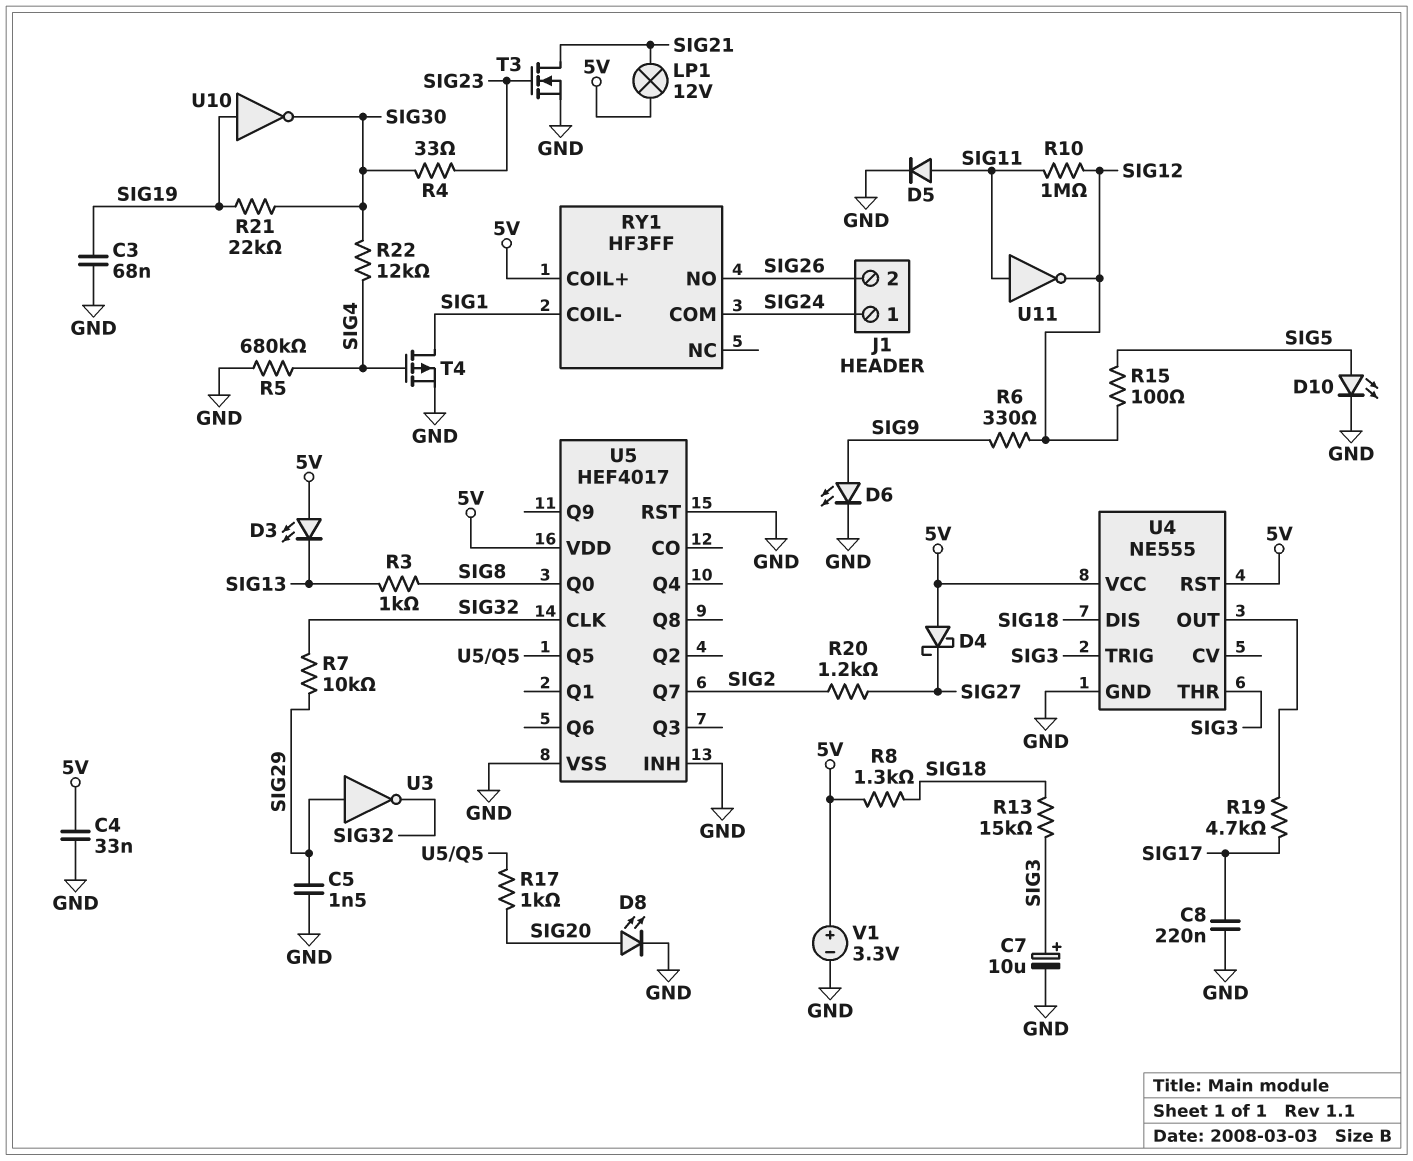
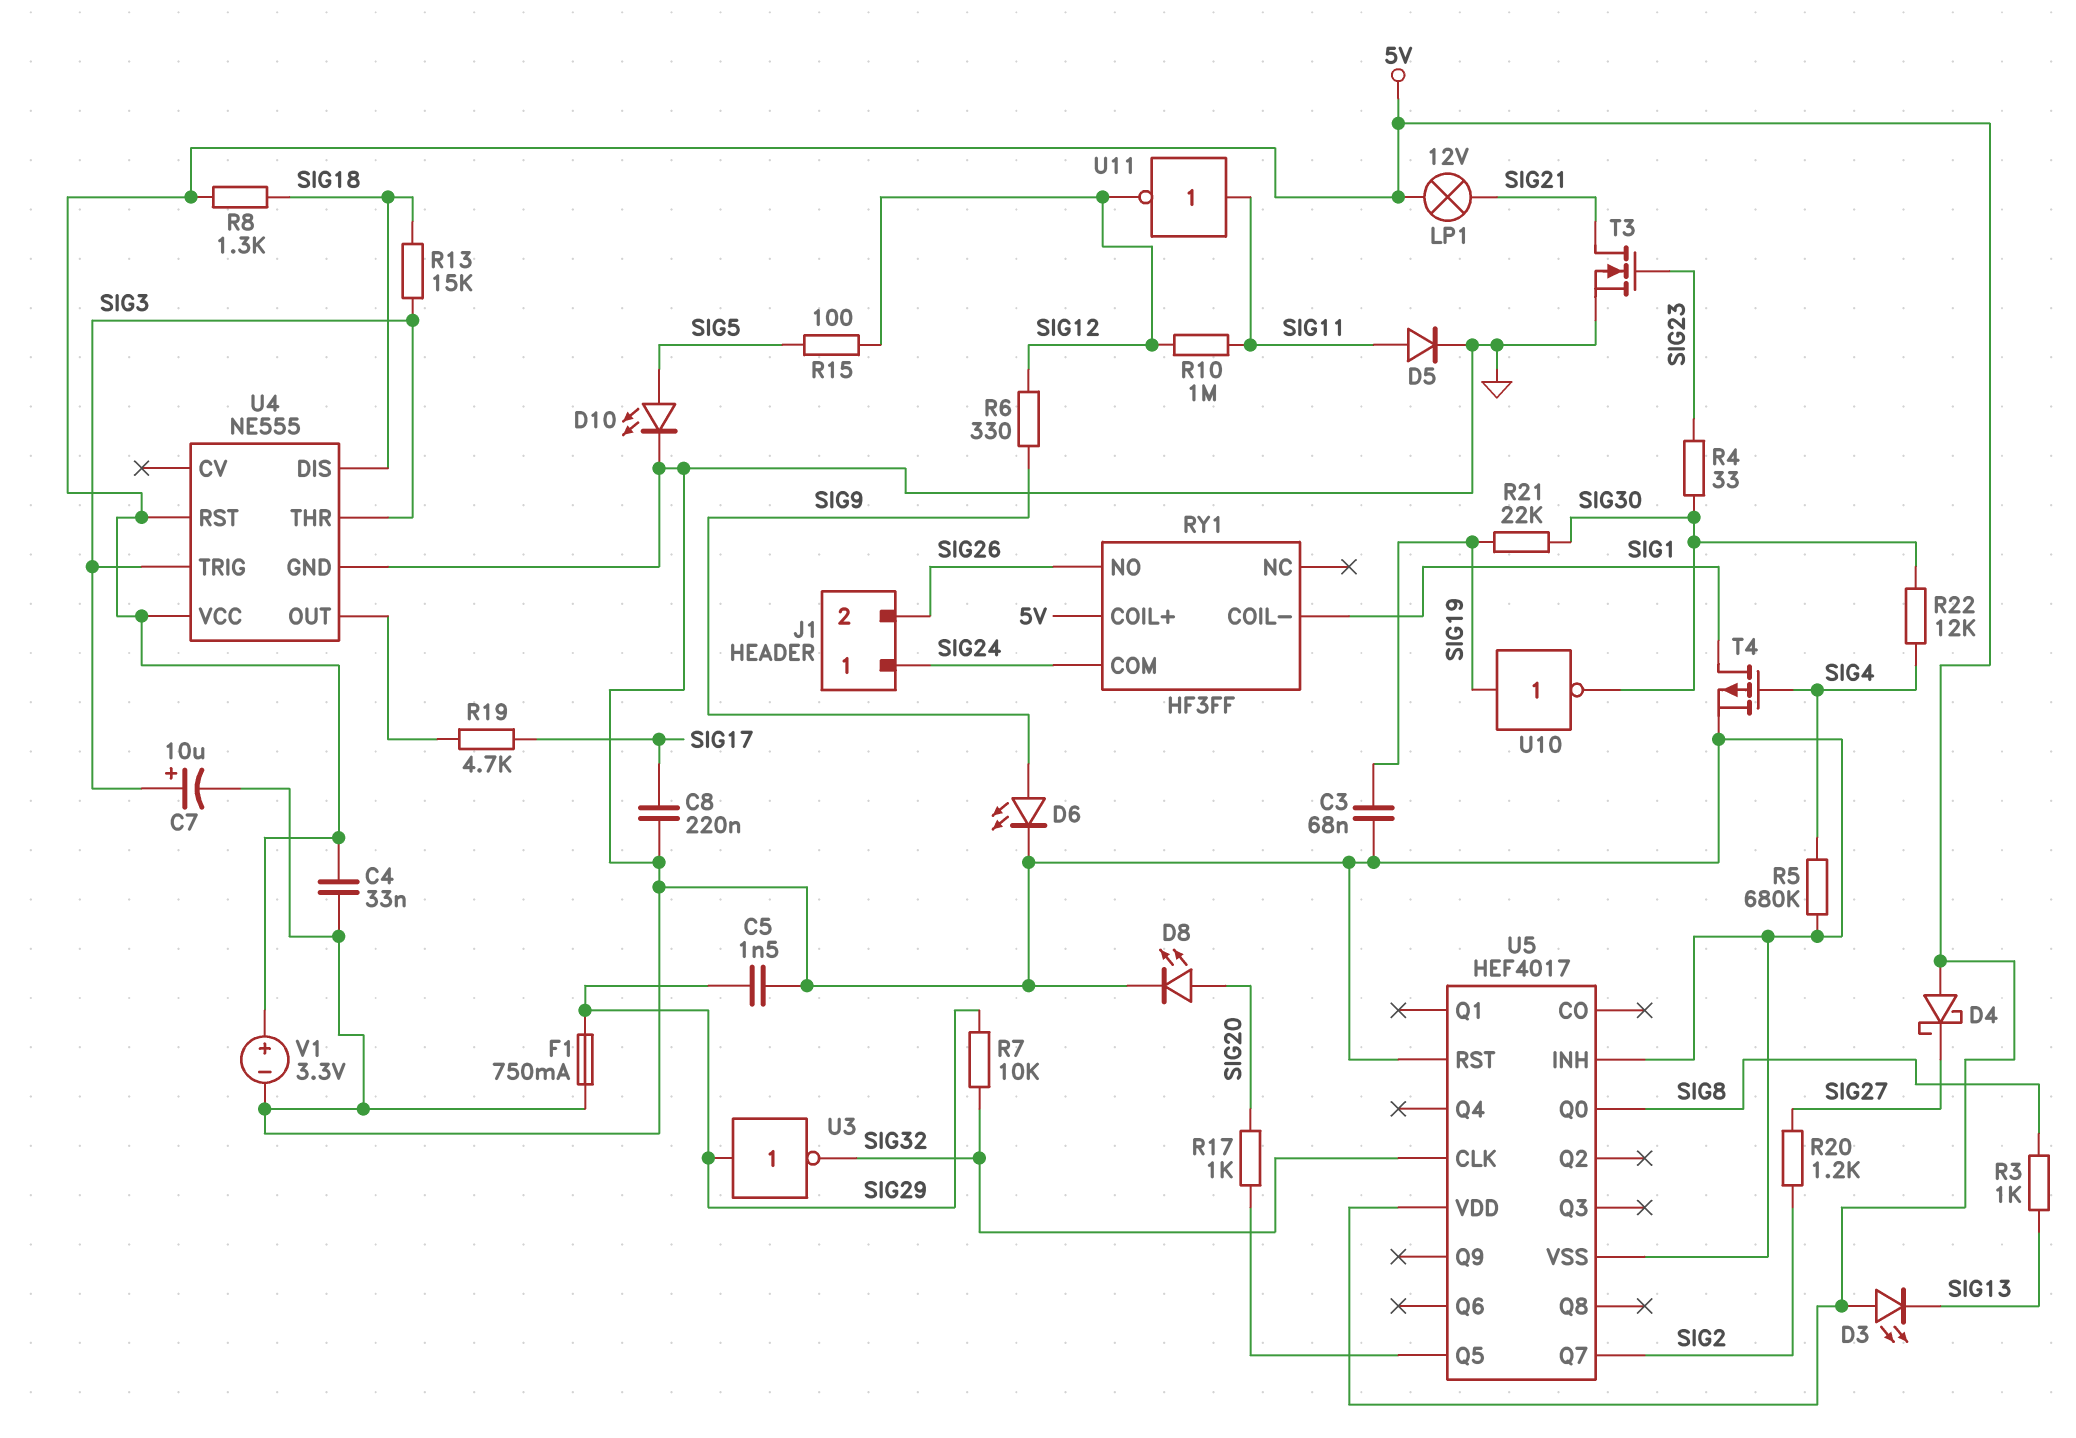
F1: none -> 750mA (GND, SIG29)

